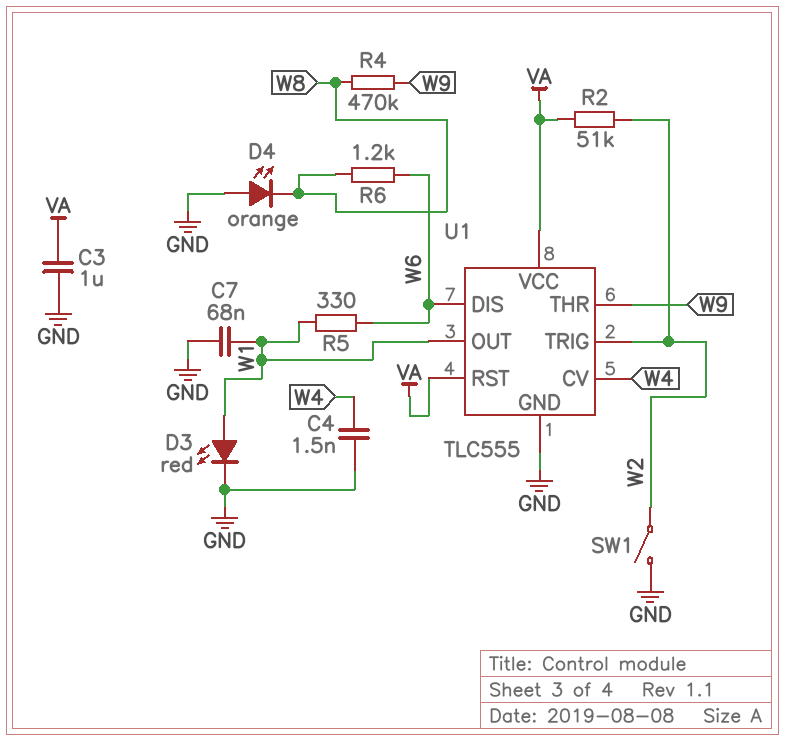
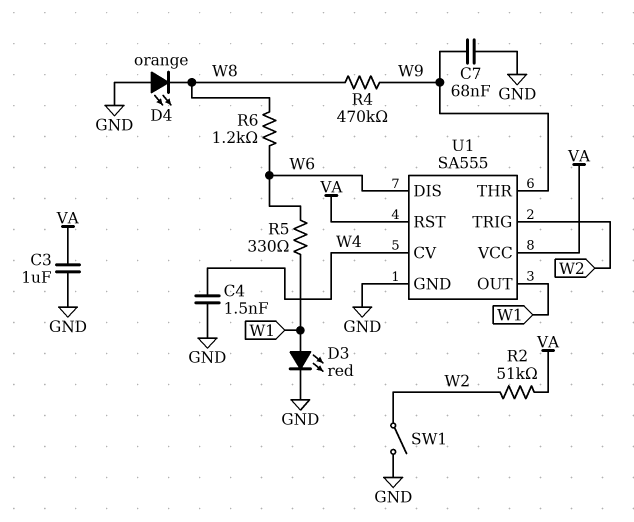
C7: 68nF (GND, W1) -> 68nF (GND, W9)
U1: TLC555 -> SA555

